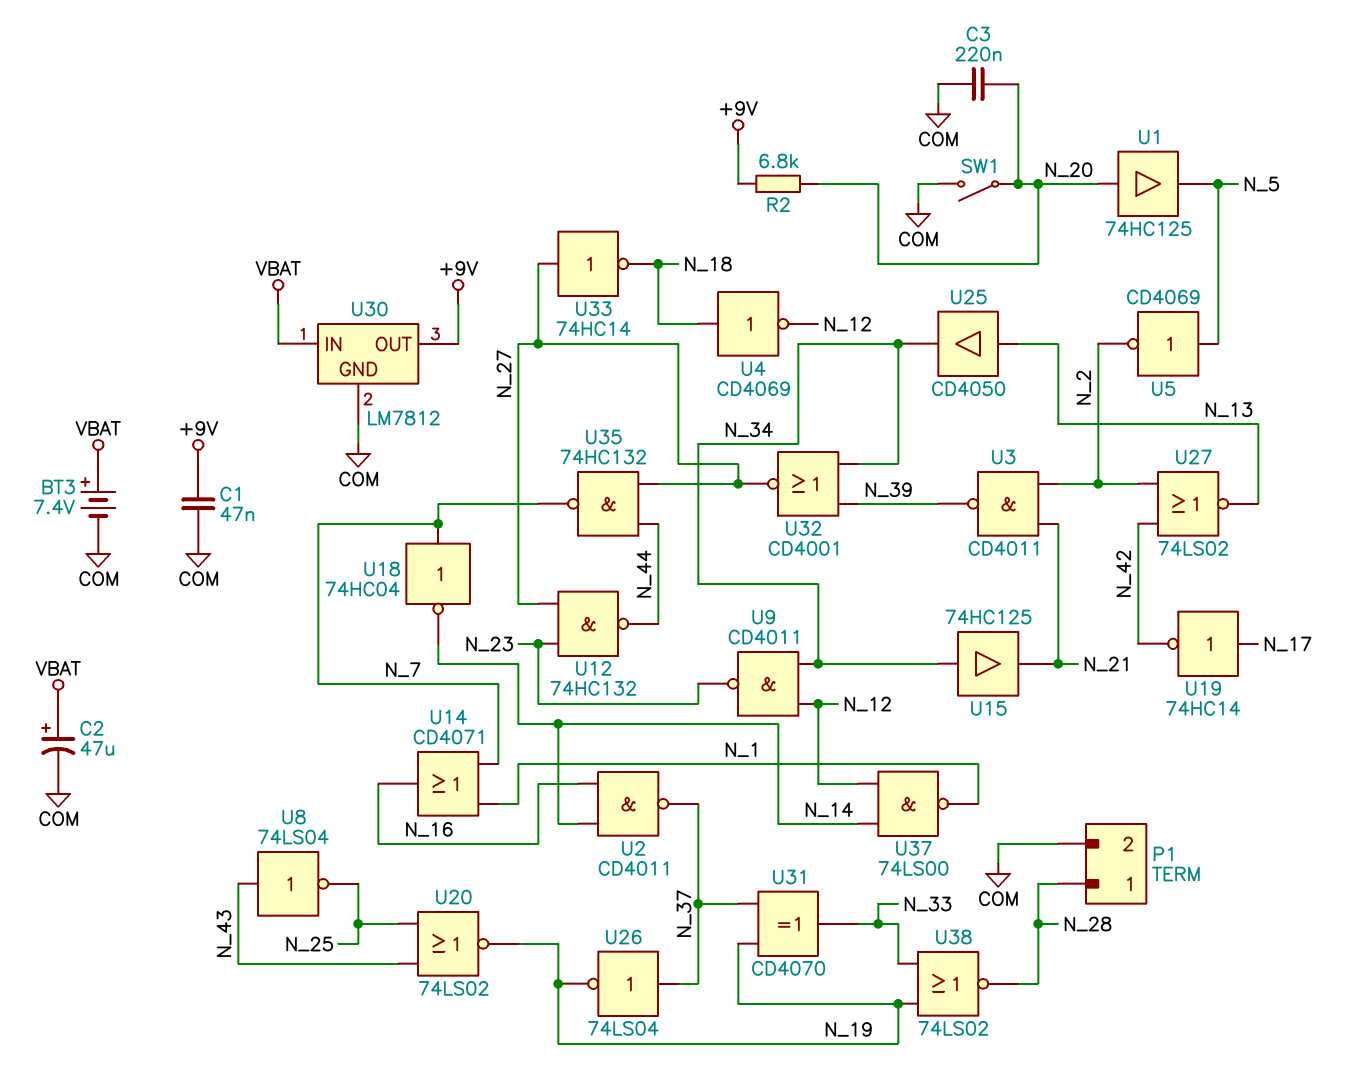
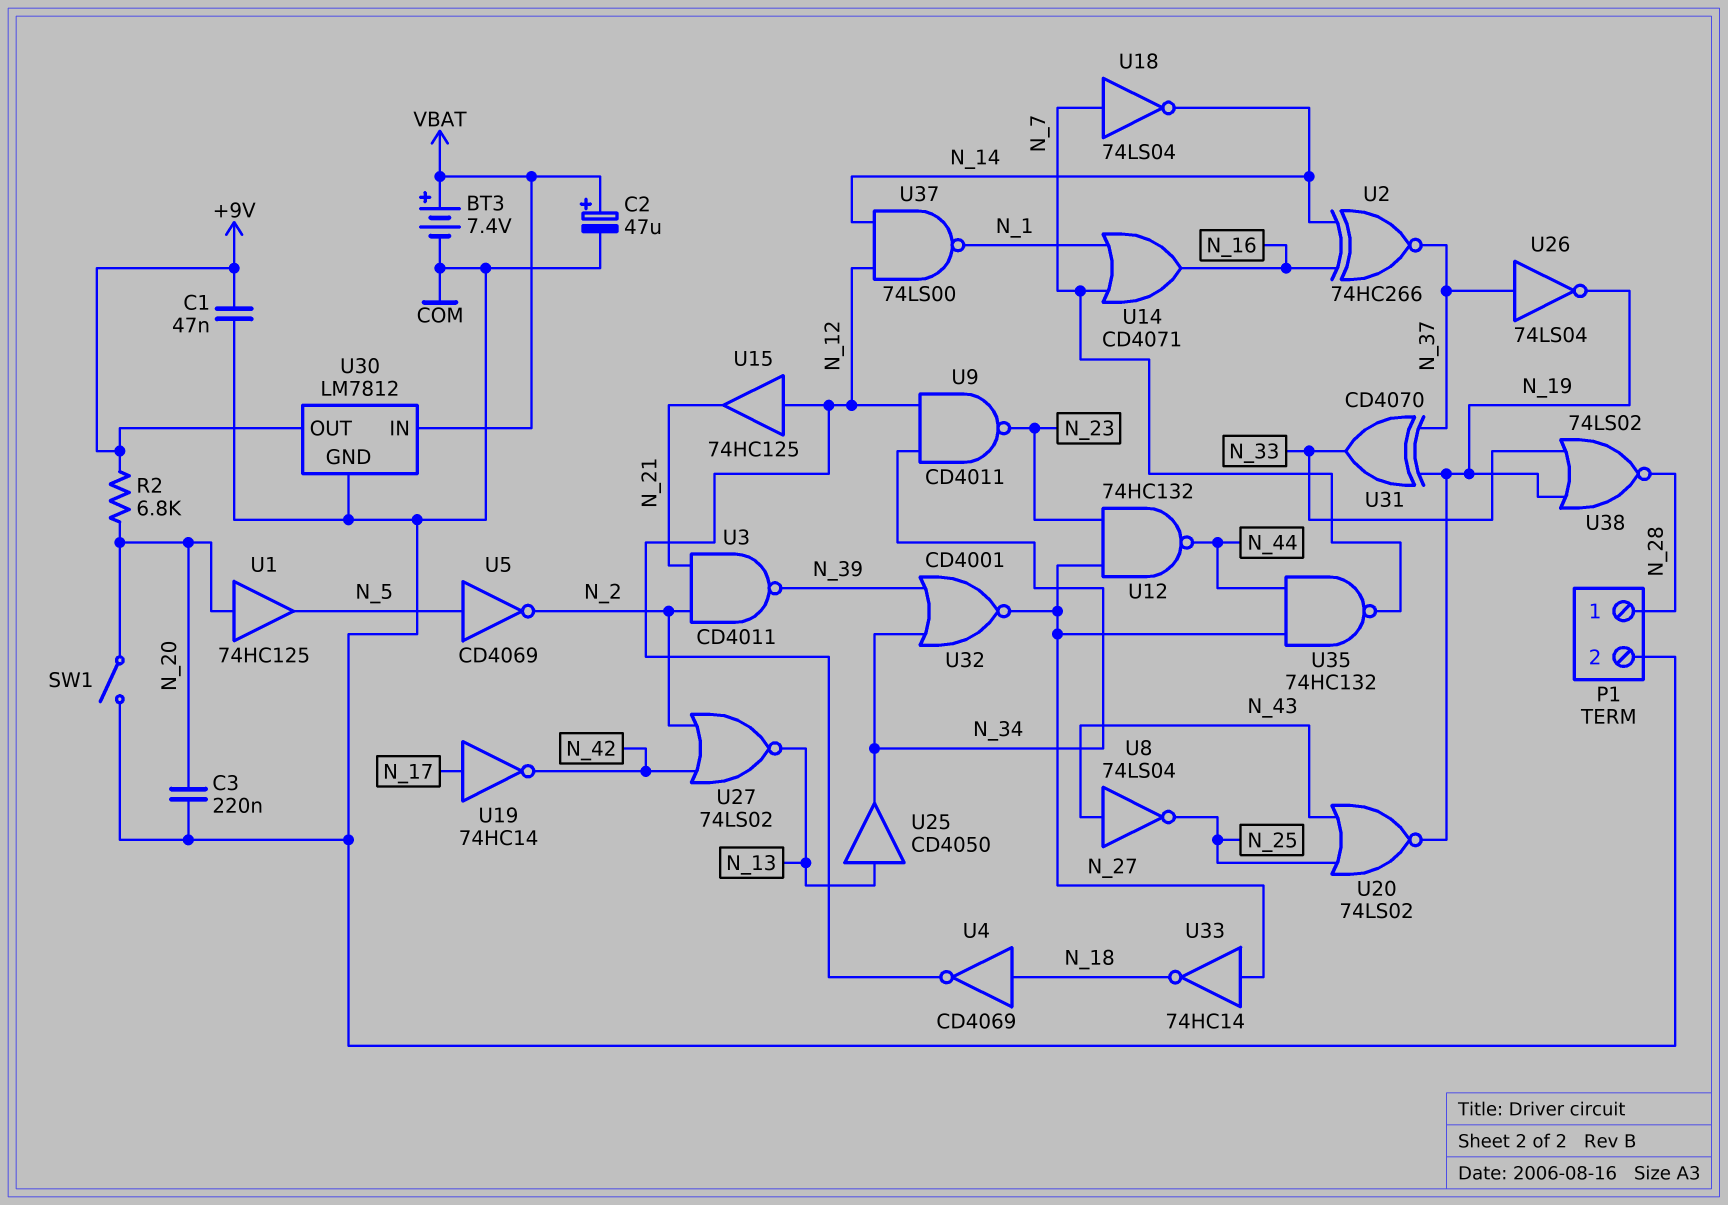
U2: NAND CD4011 (in N_14, in N_16, out N_37) -> XNOR 74HC266 (in N_14, in N_16, out N_37)
U15: buffer 74HC125 (in N_34, out N_21) -> buffer 74HC125 (in N_12, out N_21)
U18: NOT 74HC04 (in N_7, out N_14) -> NOT 74LS04 (in N_7, out N_14)

